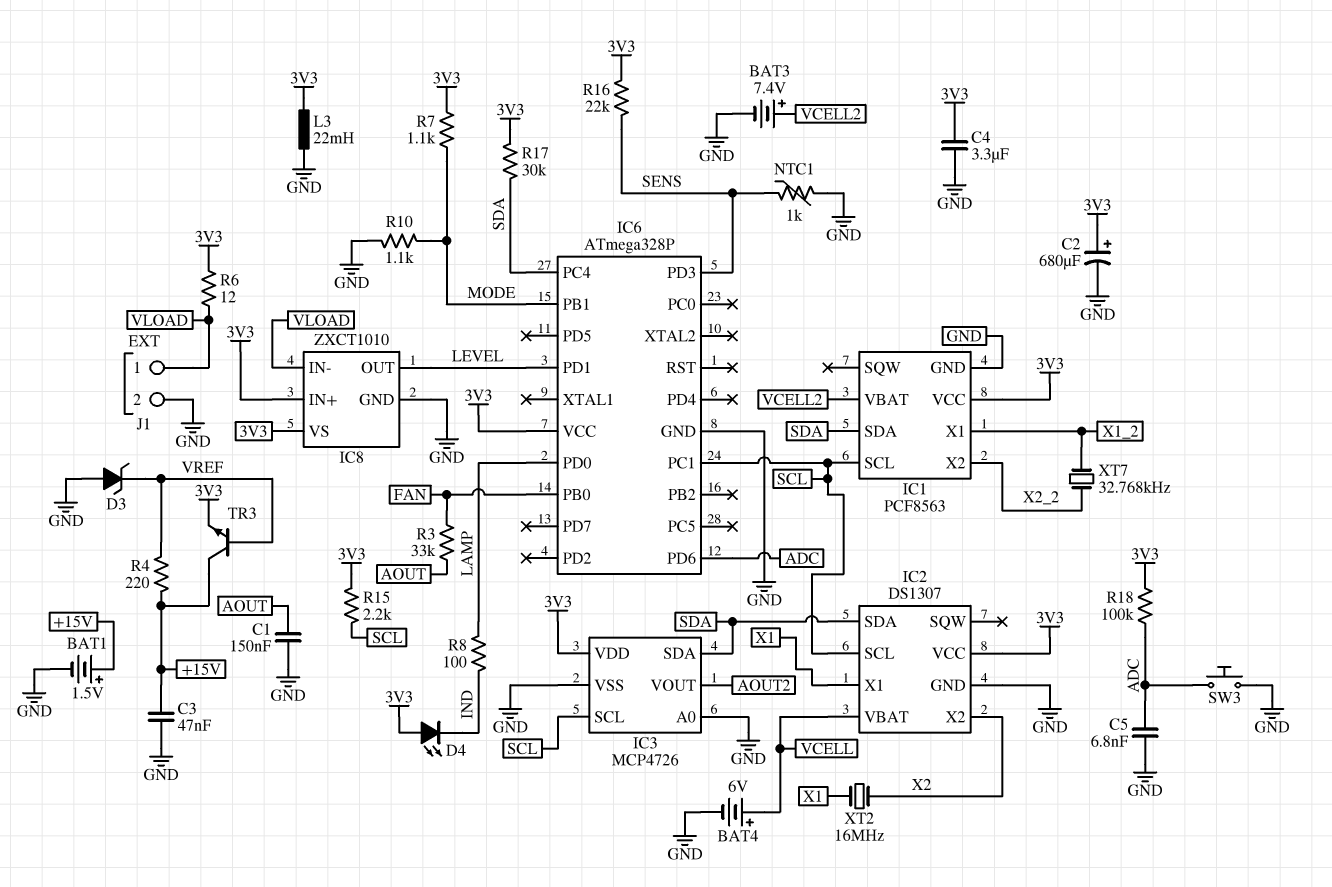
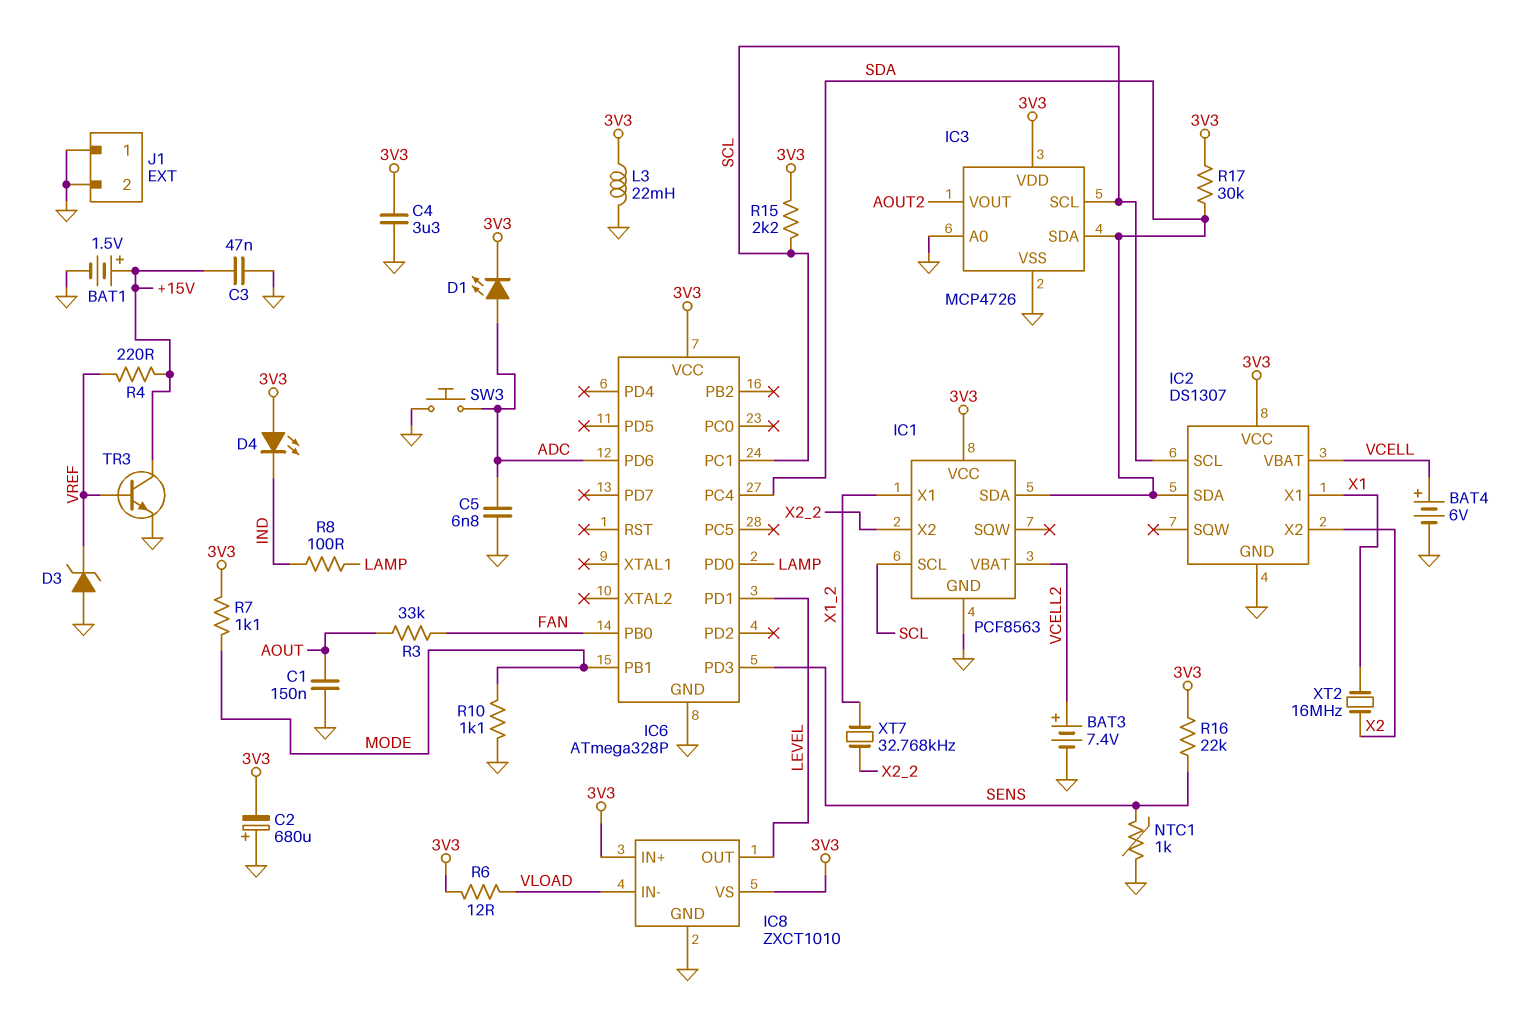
C2: 680uF (plus 3V3, minus GND) -> 680uF (plus GND, minus 3V3)
D1: none -> LED (A ADC, K 3V3)
J1 pin 1: VLOAD -> GND
R18: 100k (3V3, ADC) -> none
TR3: NPN (B VREF, C +15V, E 3V3) -> NPN (B VREF, C +15V, E GND)

